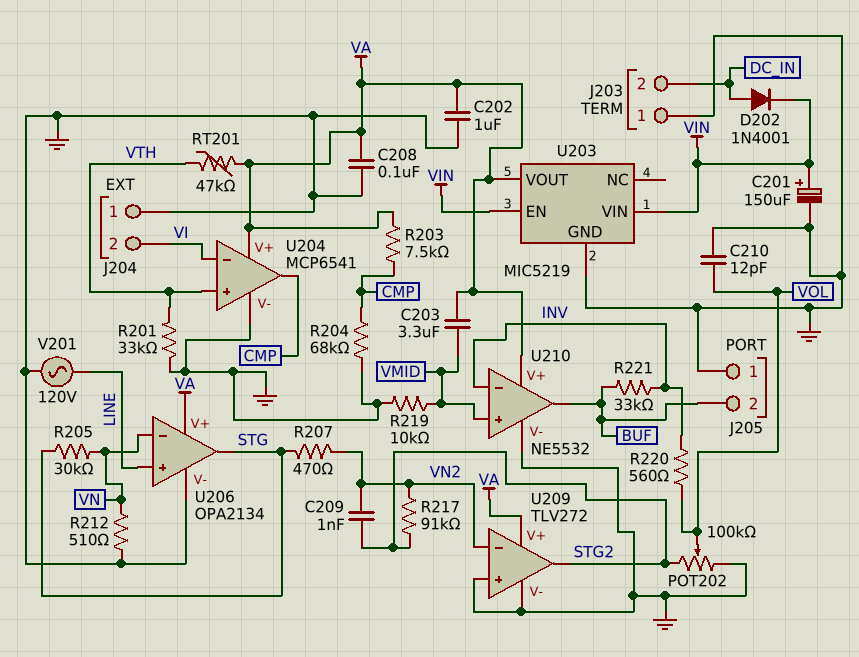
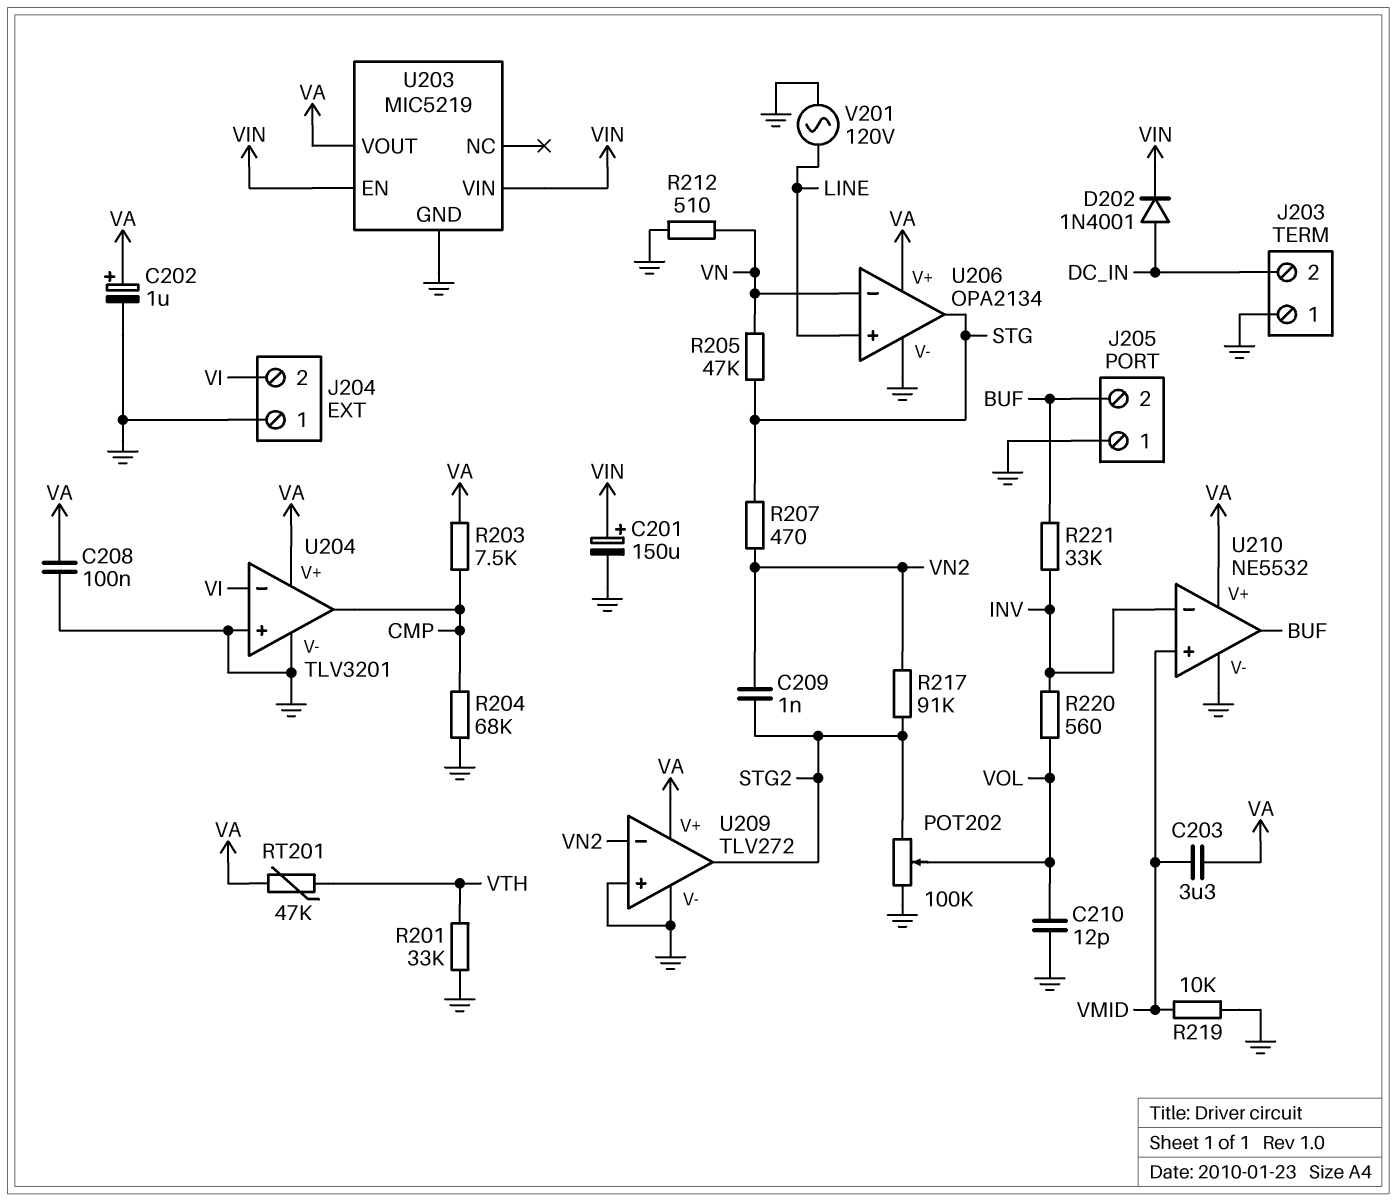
C202: 1uF (GND, VA) -> 1uF (plus VA, minus GND)
R205: 30k (STG, VN) -> 47k (STG, VN)
U204: MCP6541 -> TLV3201
U204 pin in+: VTH -> GND

